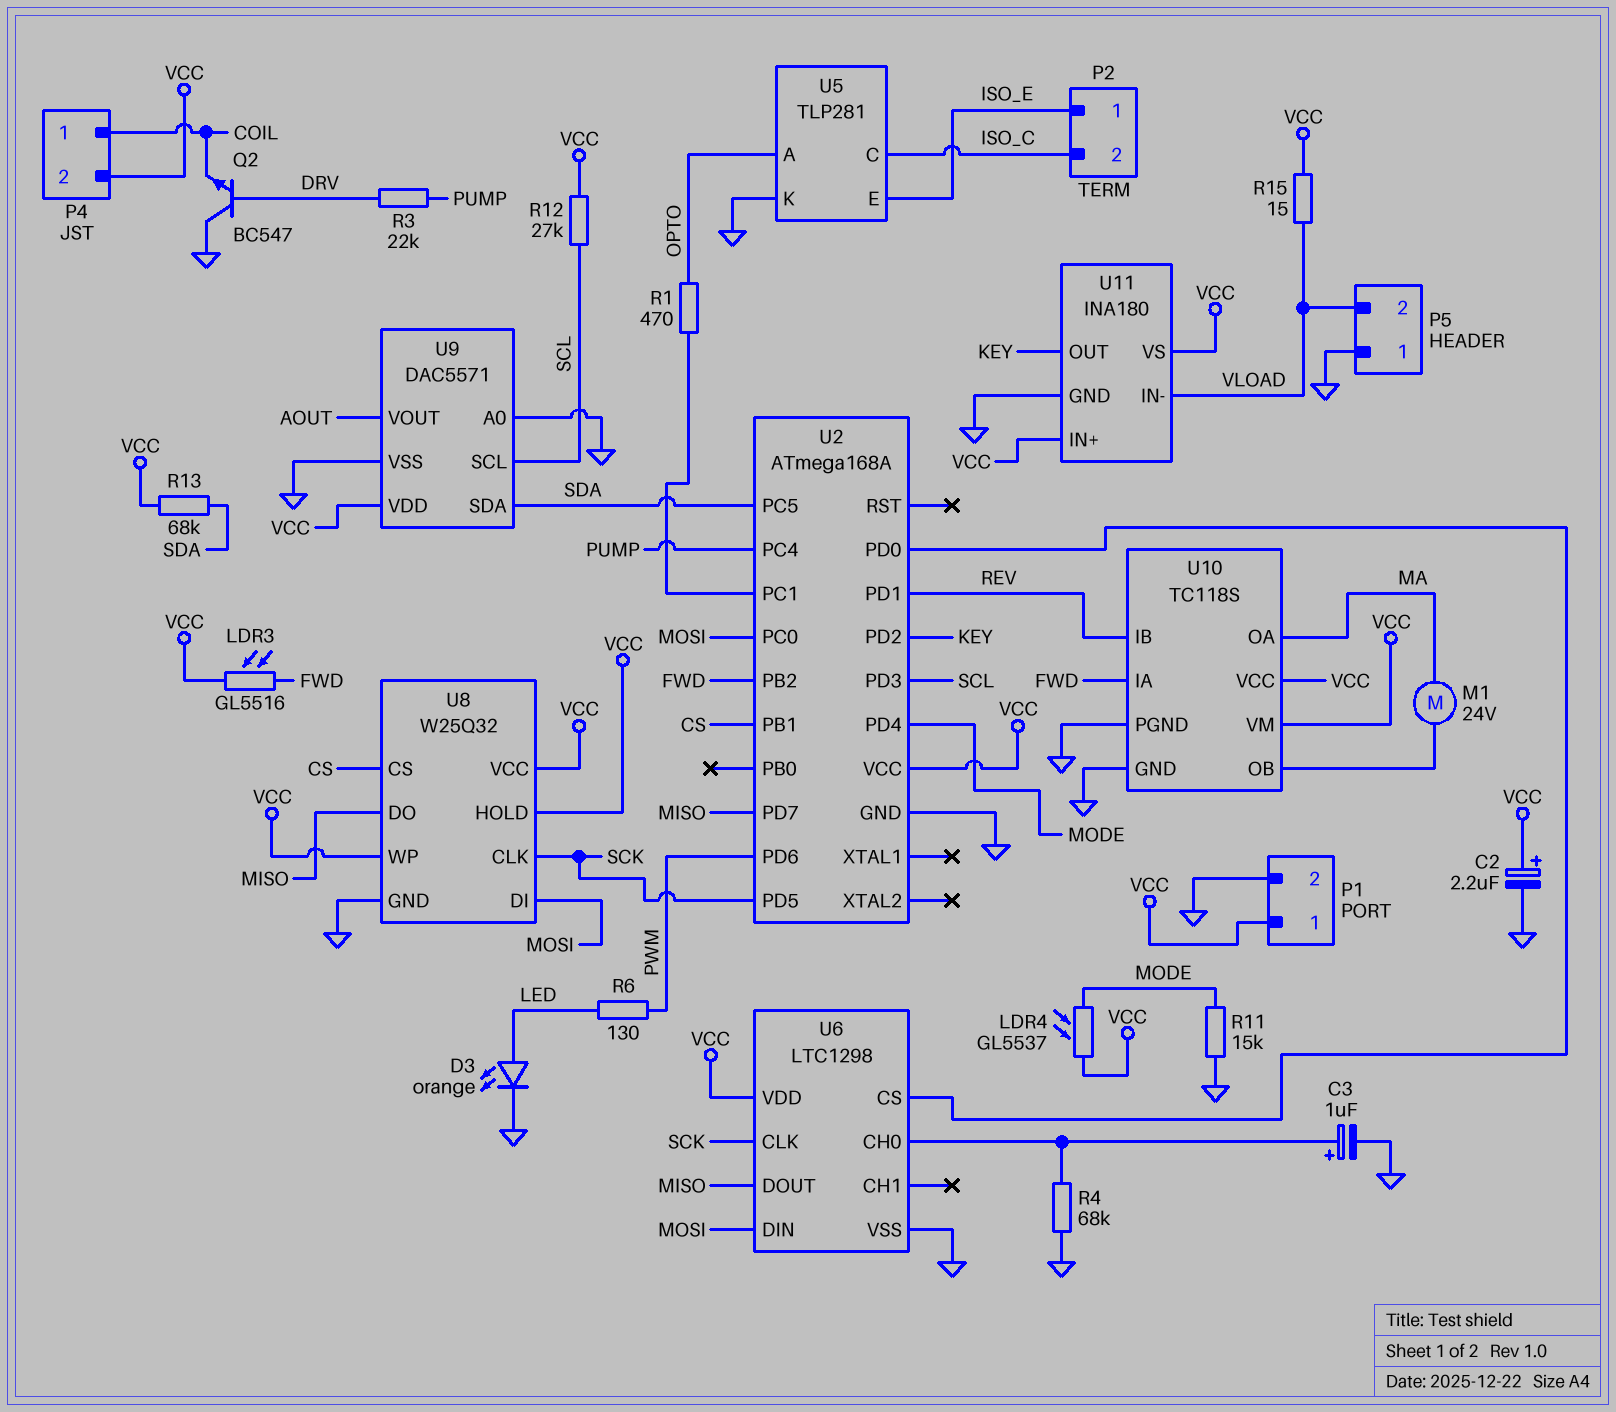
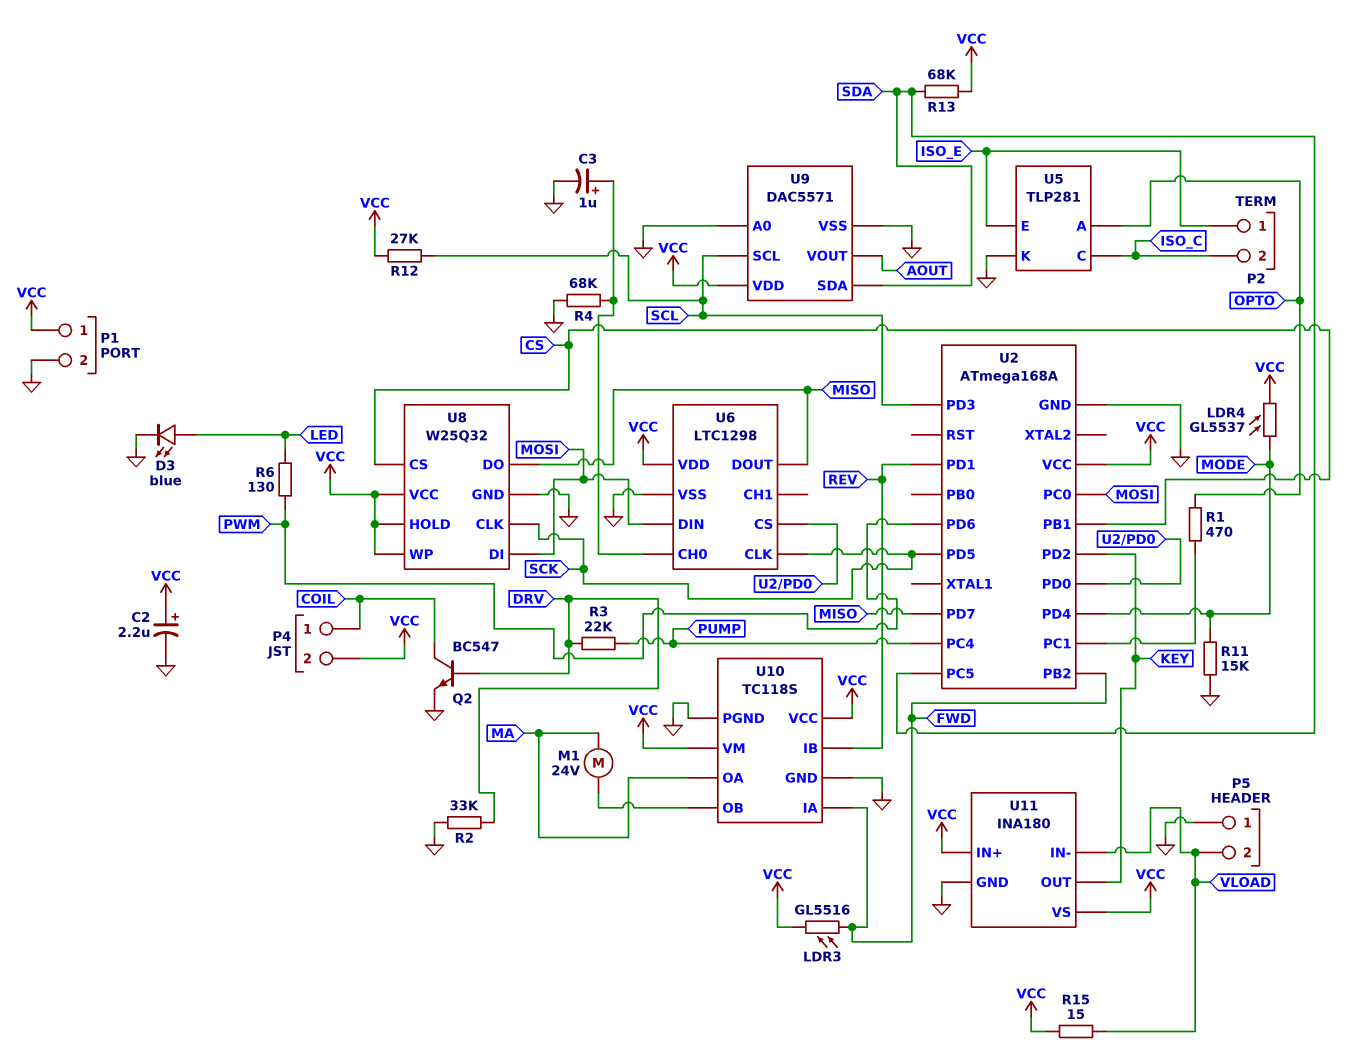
D3: LED orange (A LED, K GND) -> LED blue (A LED, K GND)
Q2: NPN BC547 (B DRV, C GND, E COIL) -> NPN BC547 (B DRV, C COIL, E GND)
R2: none -> 33k (DRV, GND)

